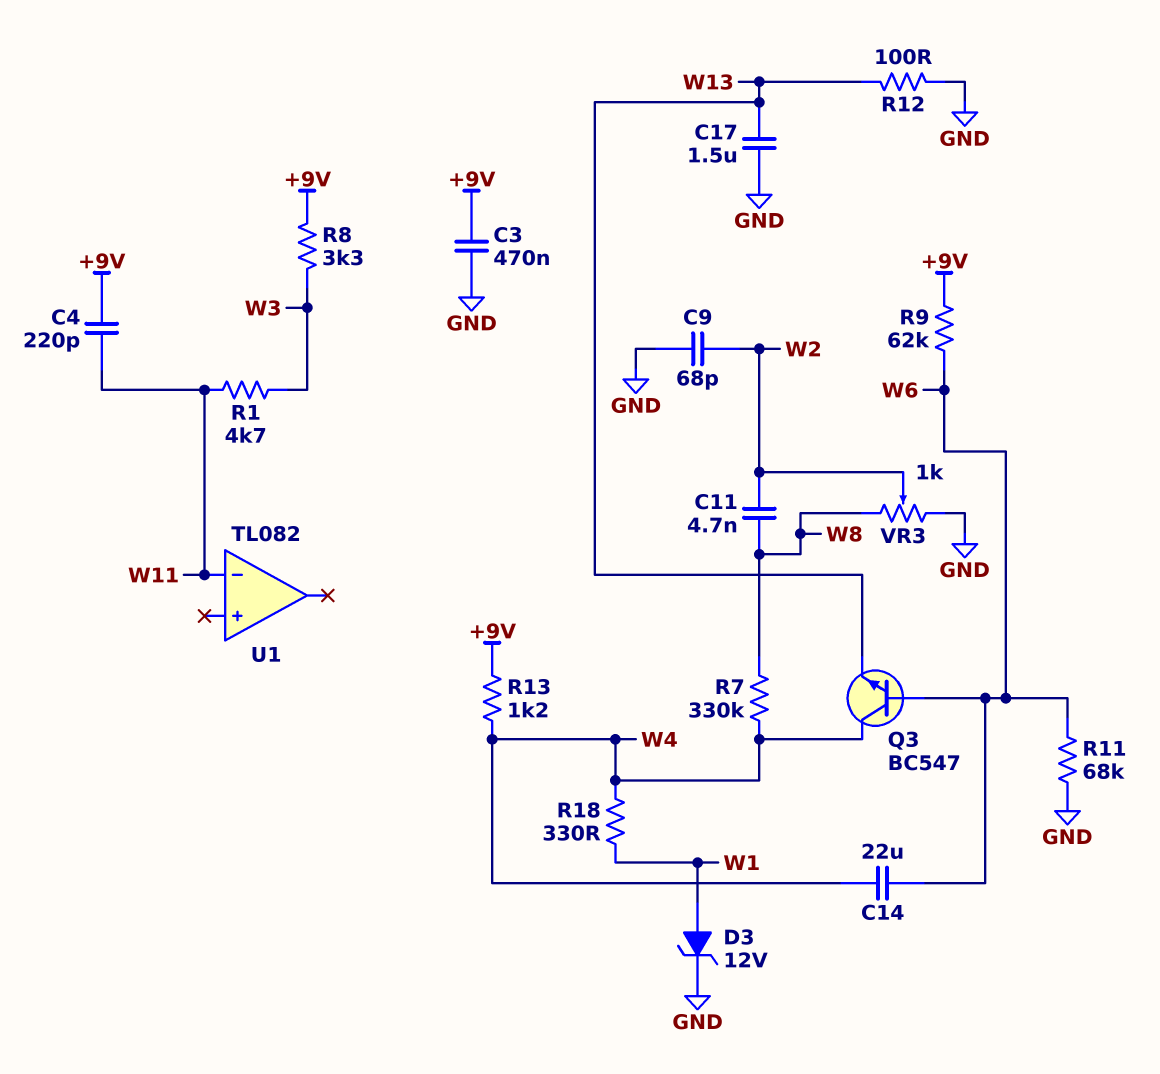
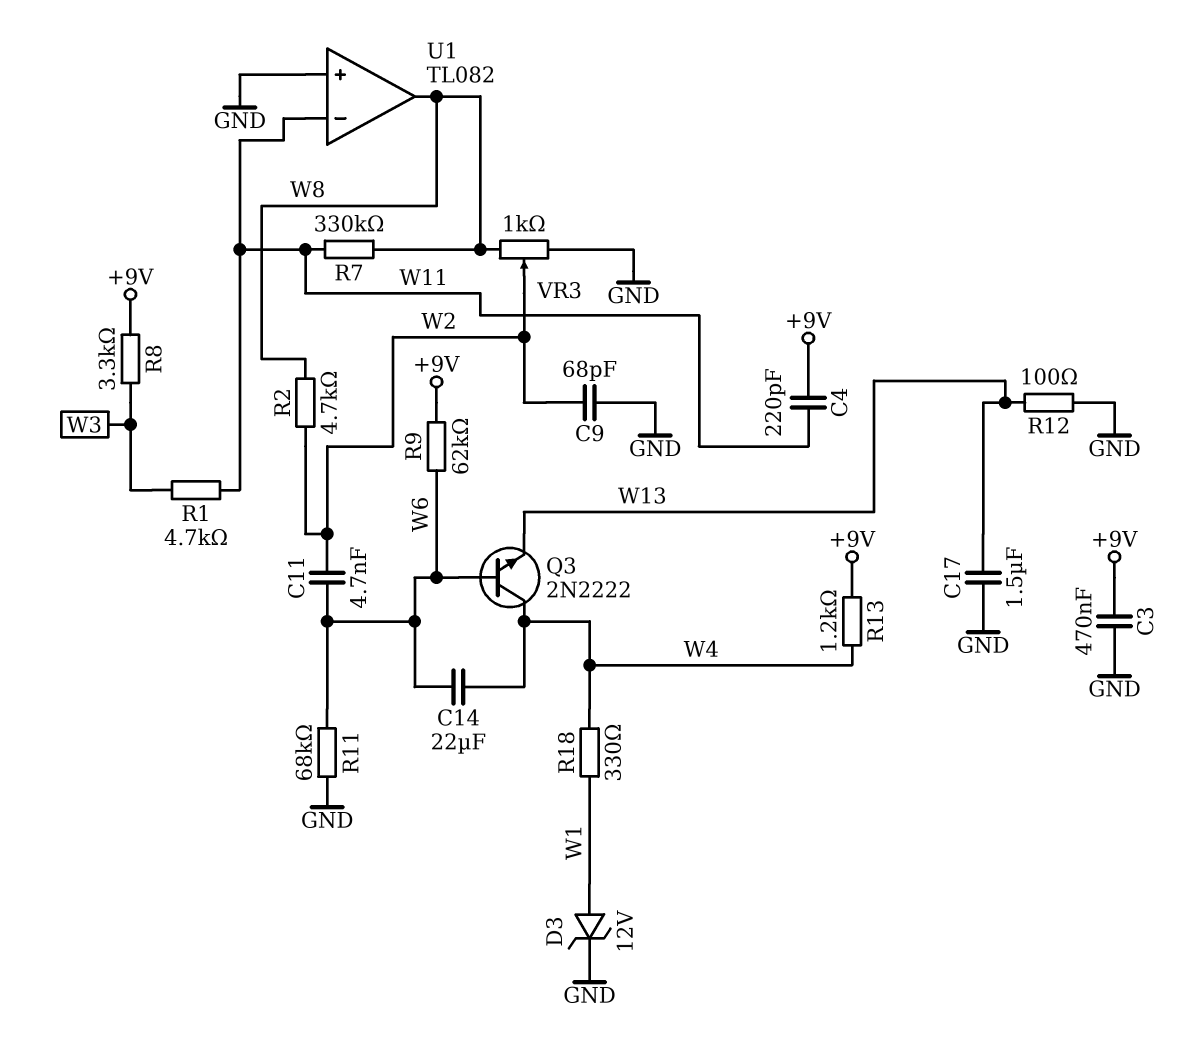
C11: 4.7nF (W2, W8) -> 4.7nF (W2, W6)
Q3: NPN BC547 (B W6, C W4, E W13) -> NPN 2N2222 (B W6, C W4, E W13)
R2: none -> 4.7k (W2, W8)
R7: 330k (W4, W8) -> 330k (W8, W11)
U1 pin in+: none -> GND
U1 pin out: none -> W8

